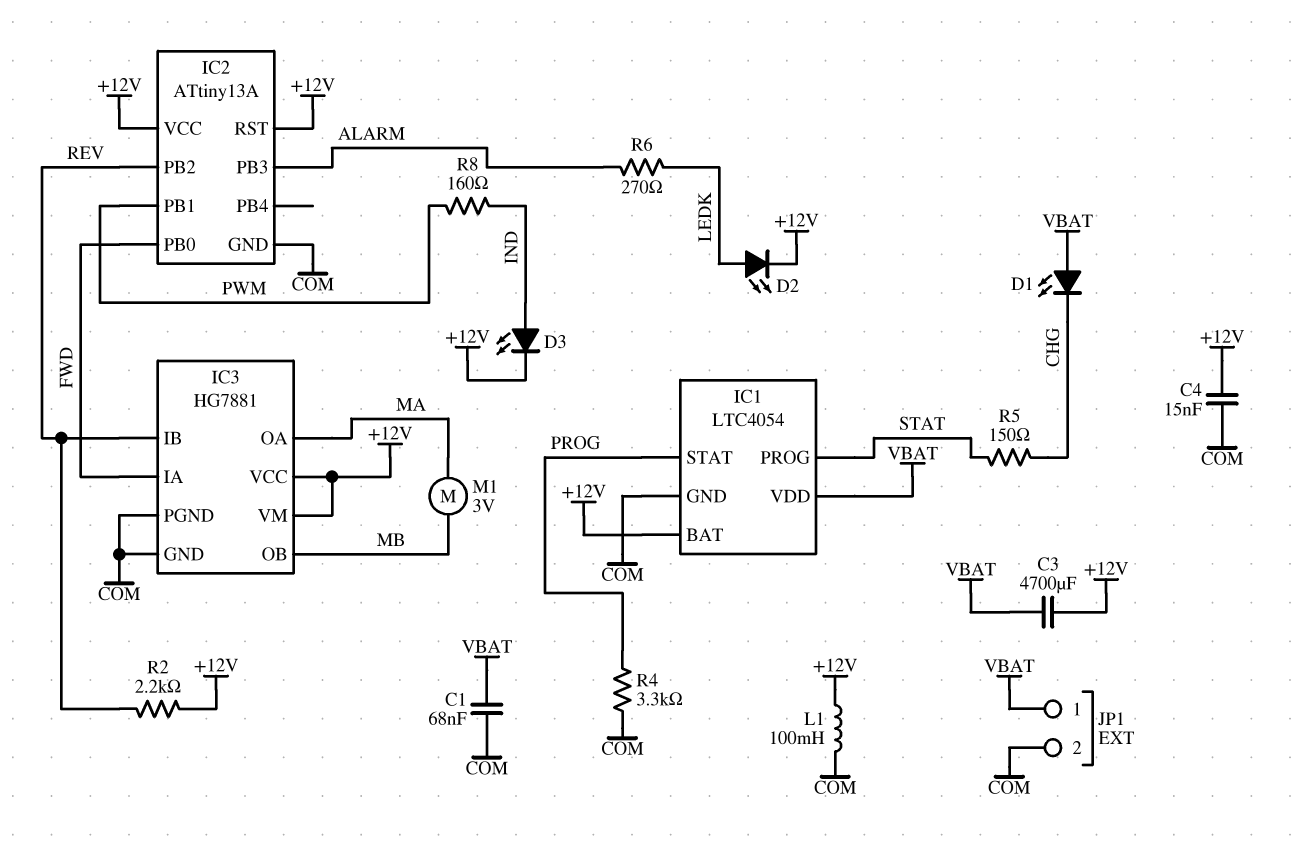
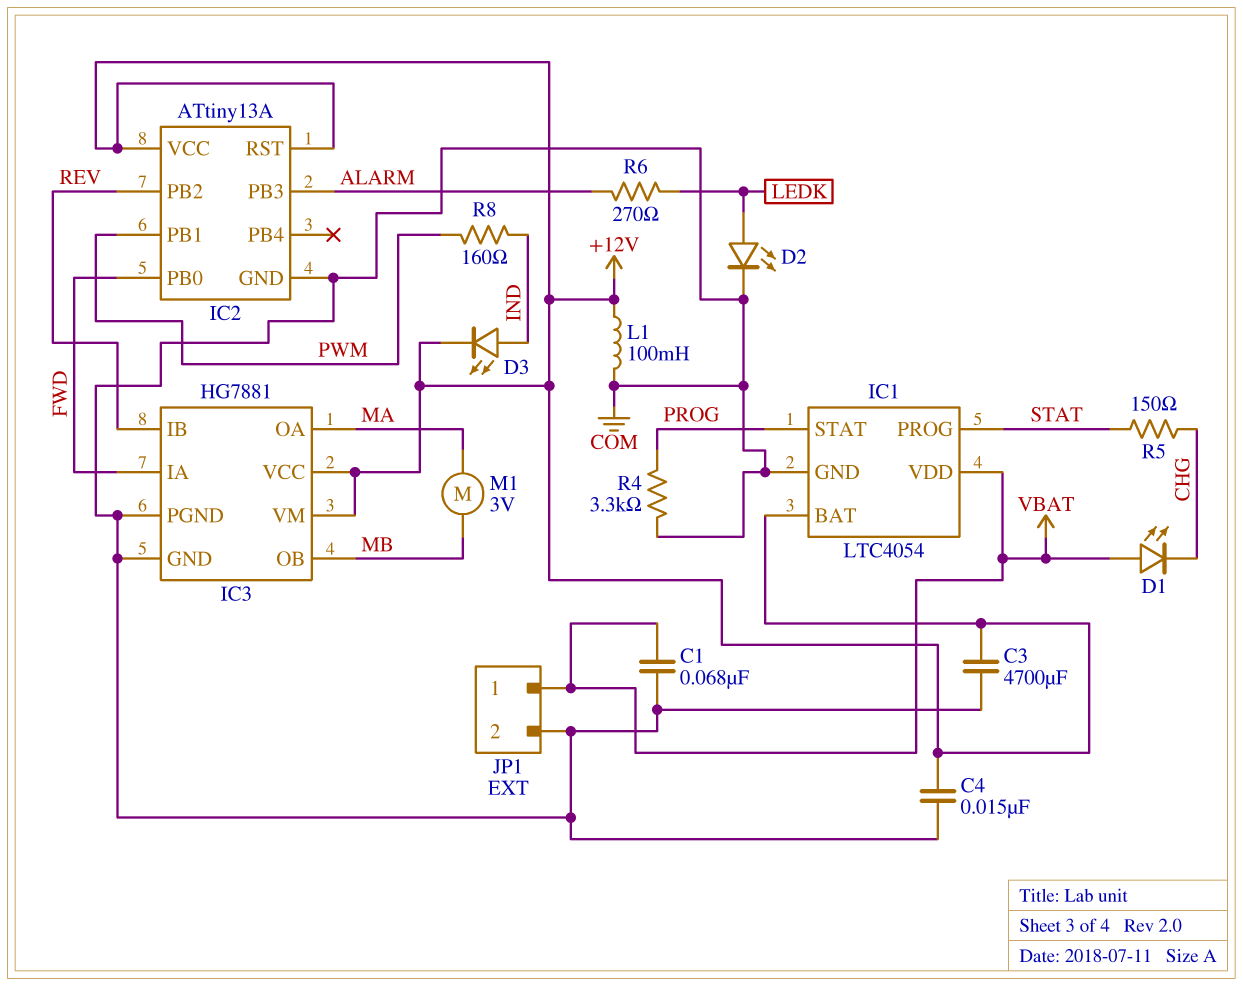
C3: 4700uF (+12V, VBAT) -> 4700uF (+12V, COM)
D2: LED (A LEDK, K +12V) -> LED (A LEDK, K COM)
R2: 2.2k (+12V, REV) -> none

